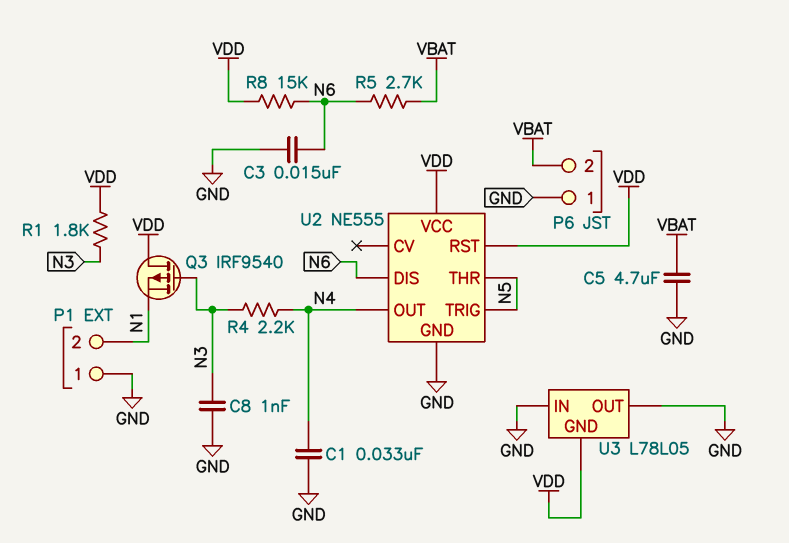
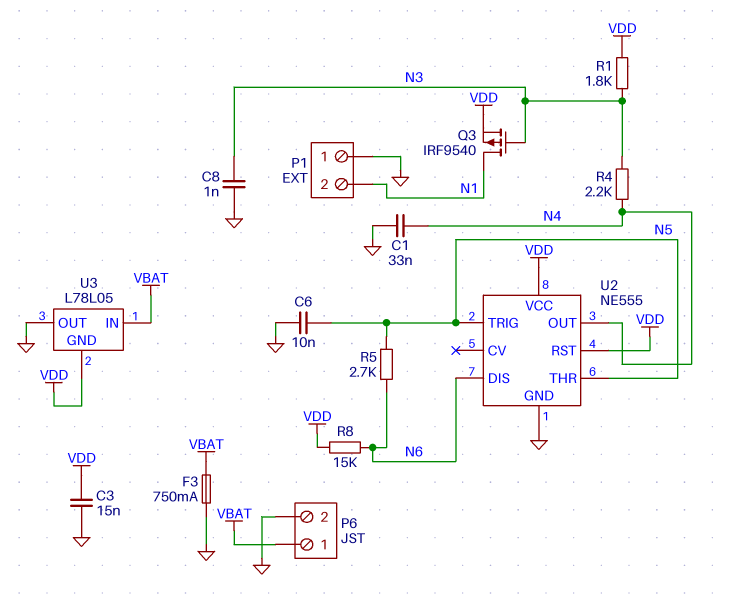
C3: 15nF (GND, N6) -> 15nF (GND, VDD)
C5: 4.7uF (GND, VBAT) -> none
C6: none -> 10nF (GND, N5)
F3: none -> 750mA (GND, VBAT)
P6 pin 1: GND -> VBAT
P6 pin 2: VBAT -> GND
Q3: PMOS IRF9540 (G N3, D VDD, S N1) -> PMOS IRF9540 (G N3, D N1, S VDD)
R5: 2.7k (N6, VBAT) -> 2.7k (N5, N6)
U3 pin IN: GND -> VBAT

